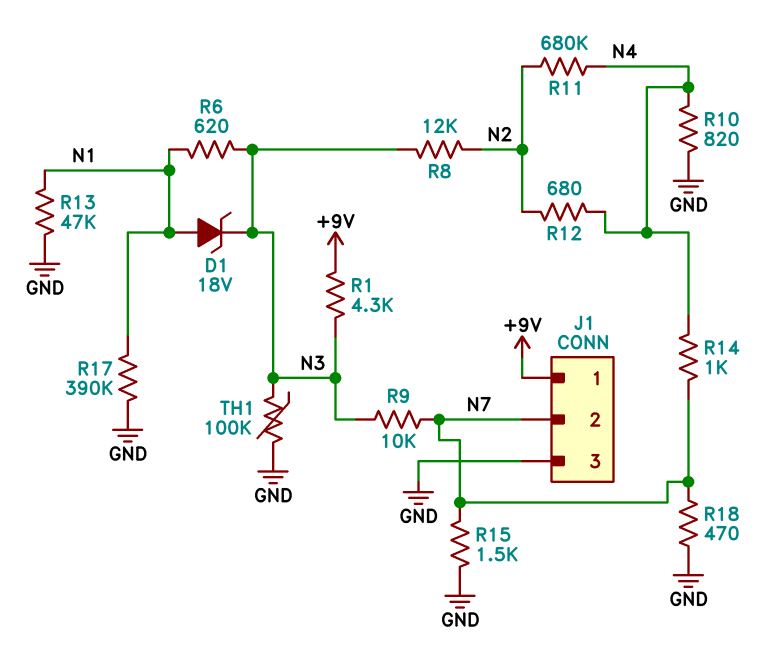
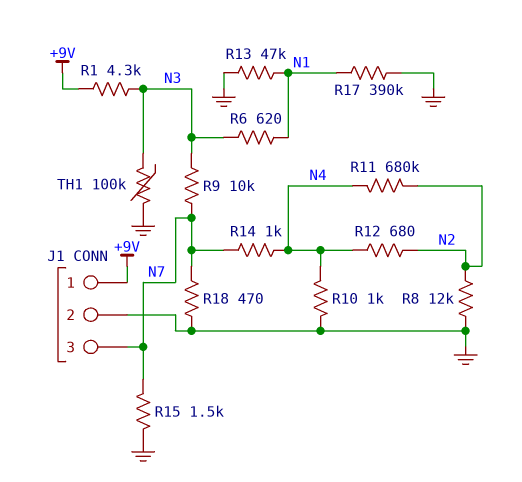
D1: zener 18V (A N1, K N3) -> none
J1 pin 2: N7 -> GND
J1 pin 3: GND -> N7
R8: 12k (N2, N3) -> 12k (GND, N2)
R10: 820 (GND, N4) -> 1k (GND, N4)

